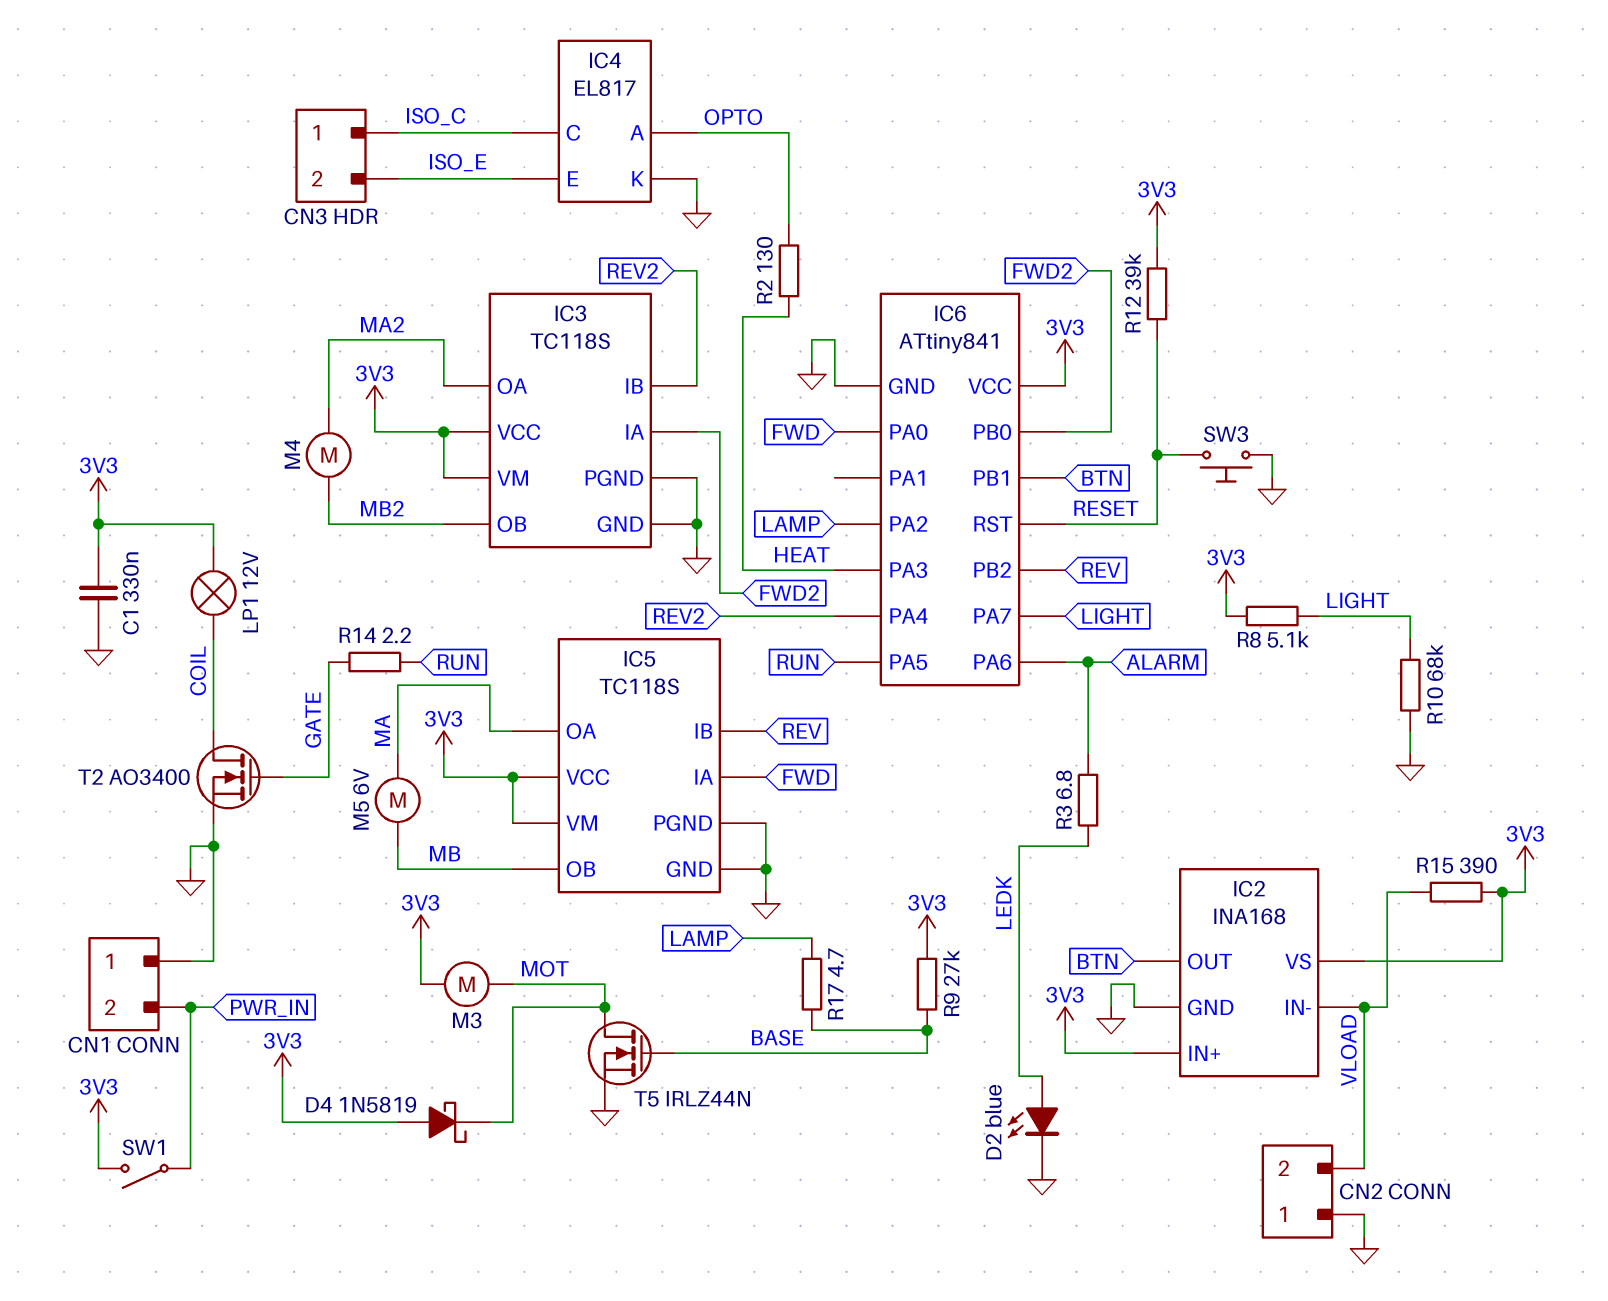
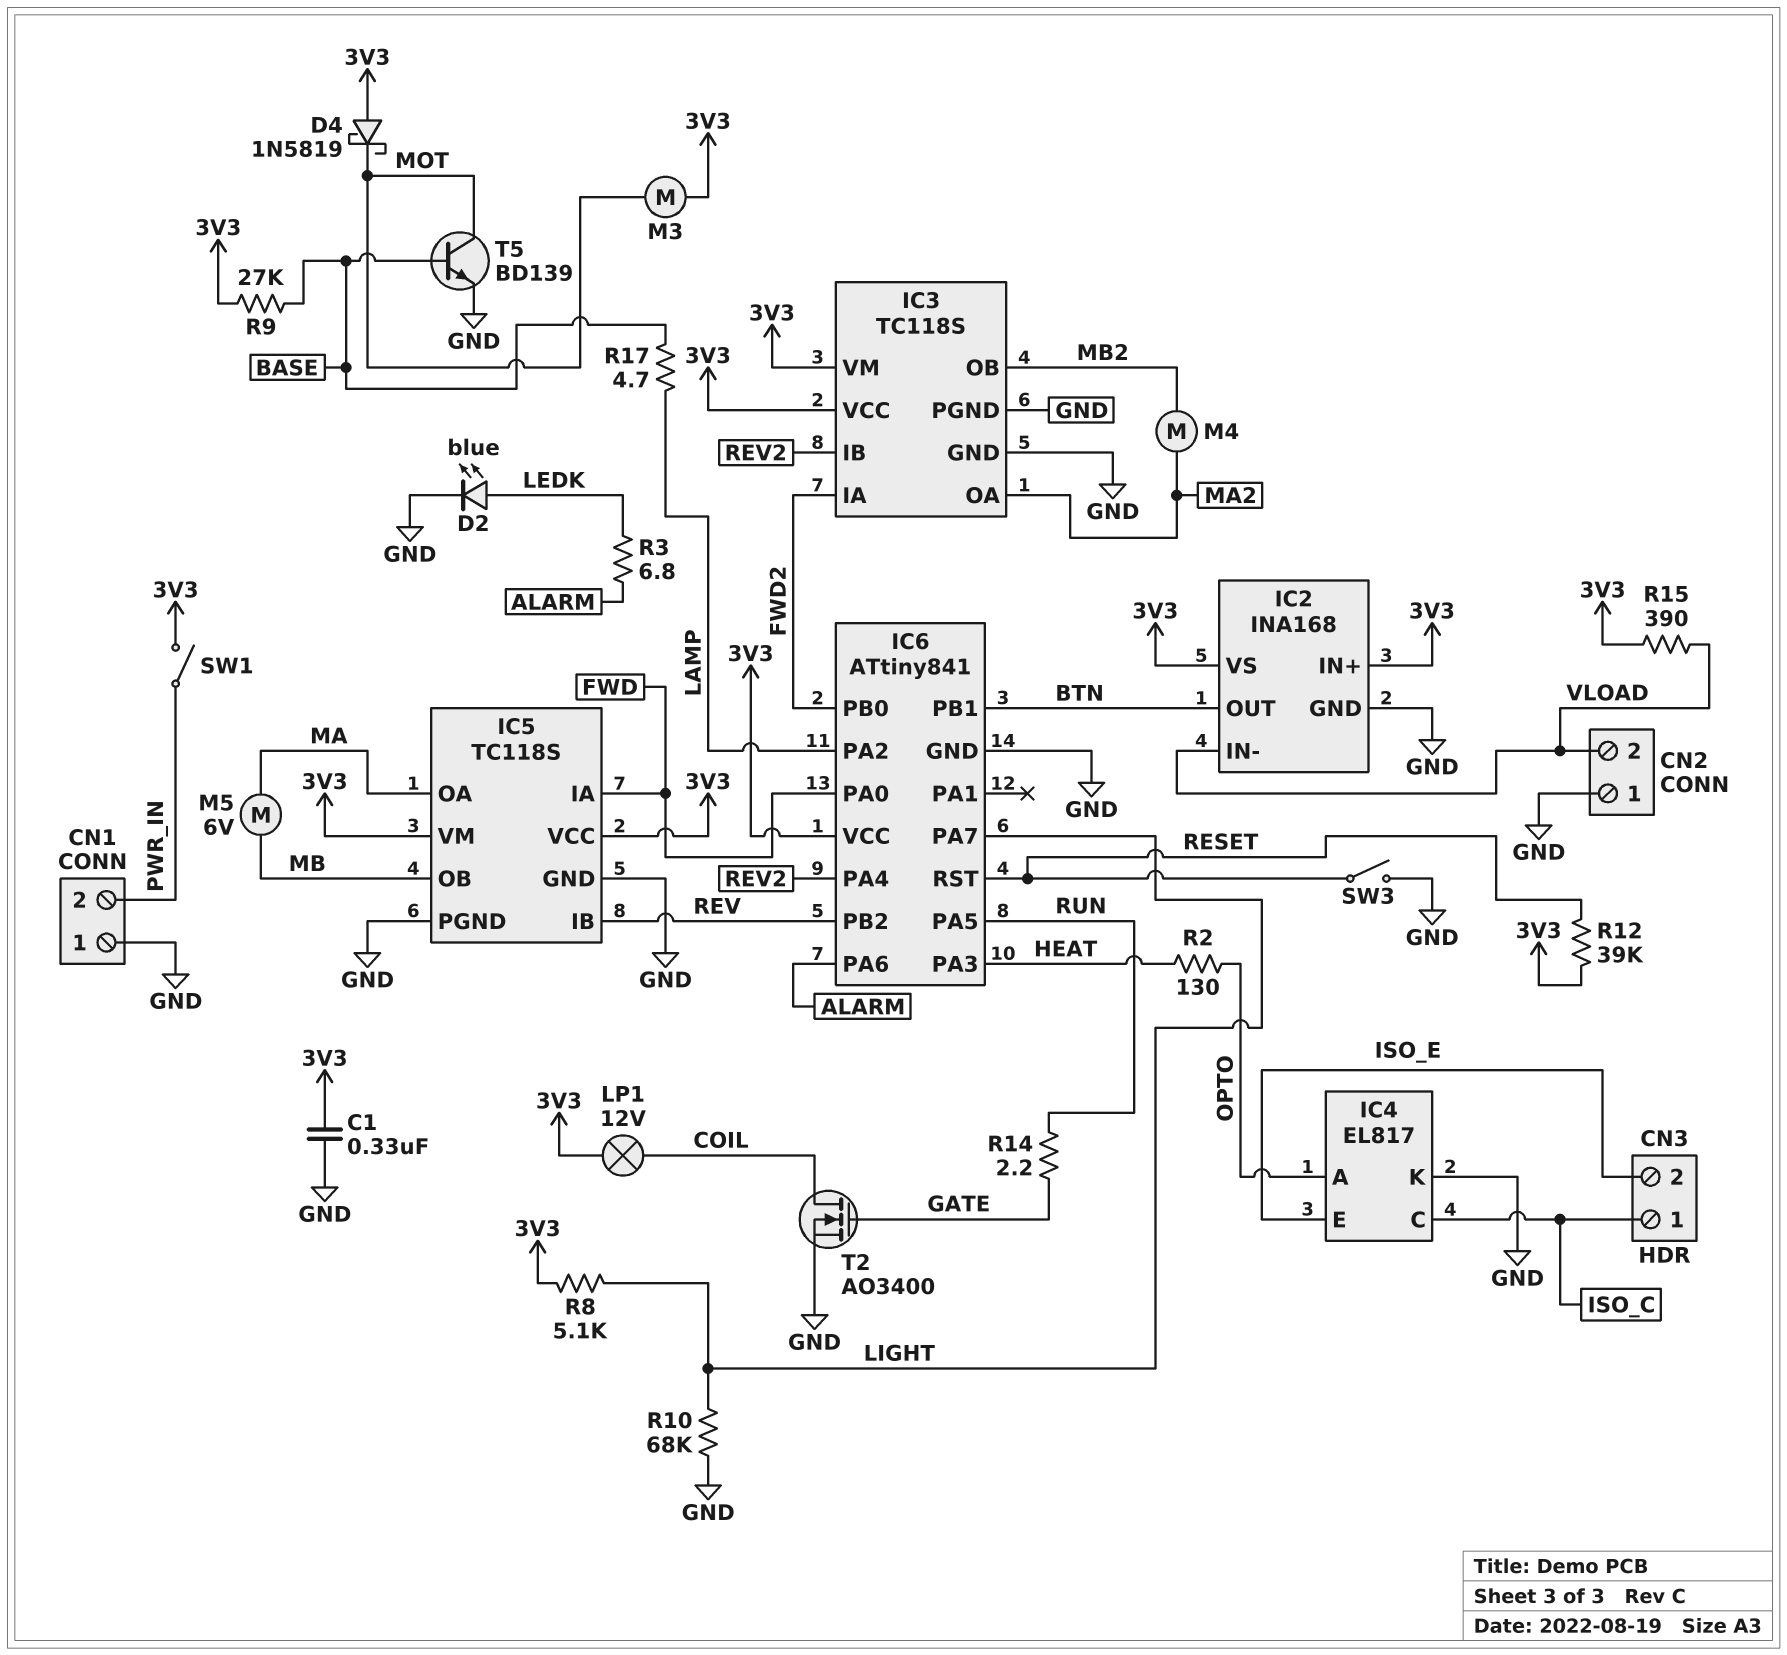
SW3: button (GND, RESET) -> switch (GND, RESET)
T5: NMOS IRLZ44N (G BASE, D MOT, S GND) -> NPN BD139 (B BASE, C MOT, E GND)

